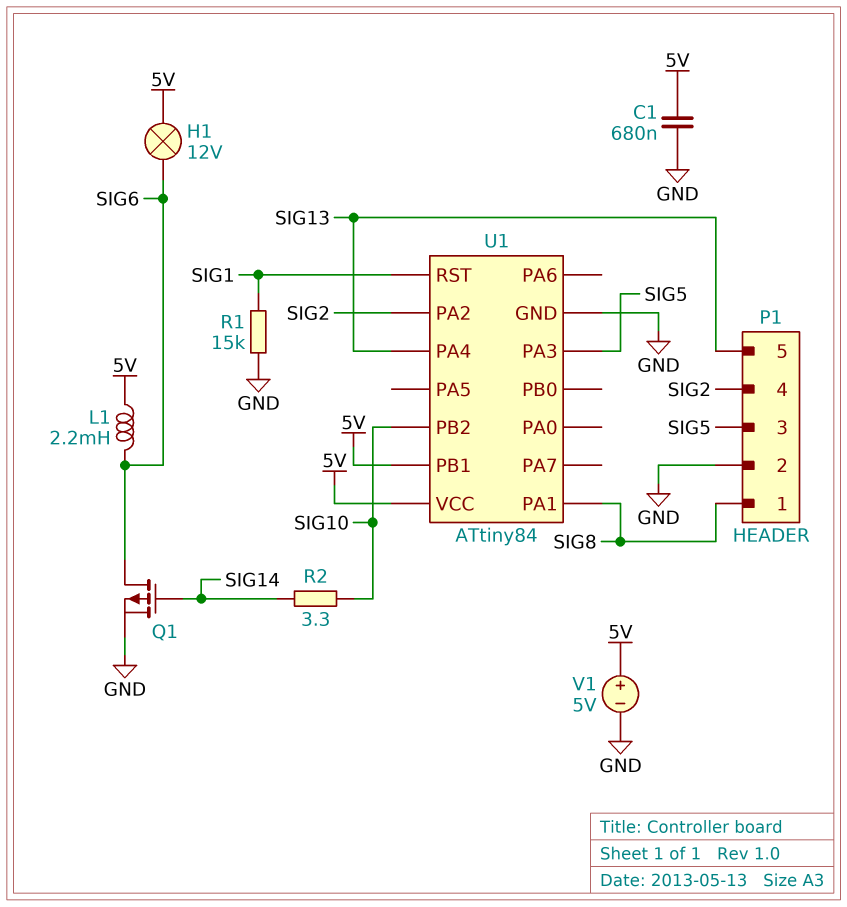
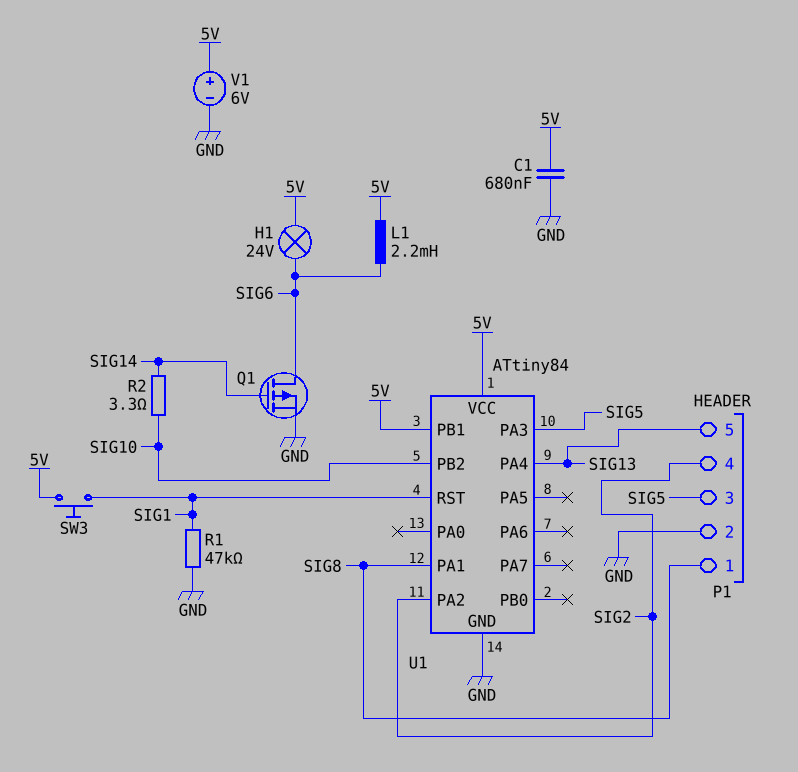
H1: lamp 12V (5V, SIG6) -> lamp 24V (5V, SIG6)
R1: 15k (GND, SIG1) -> 47k (GND, SIG1)
SW3: none -> button (5V, SIG1)
V1: 5V (plus 5V, minus GND) -> 6V (plus 5V, minus GND)

